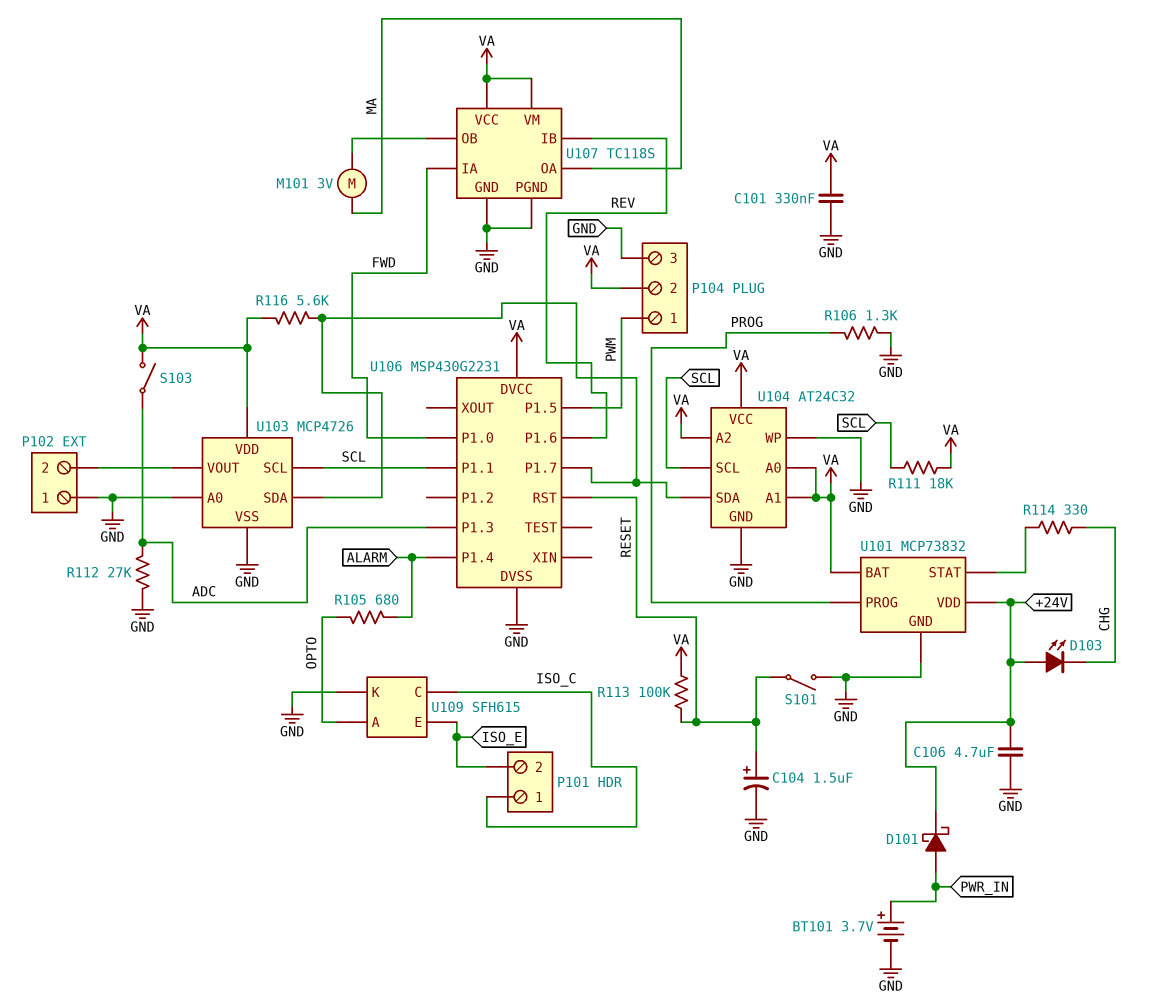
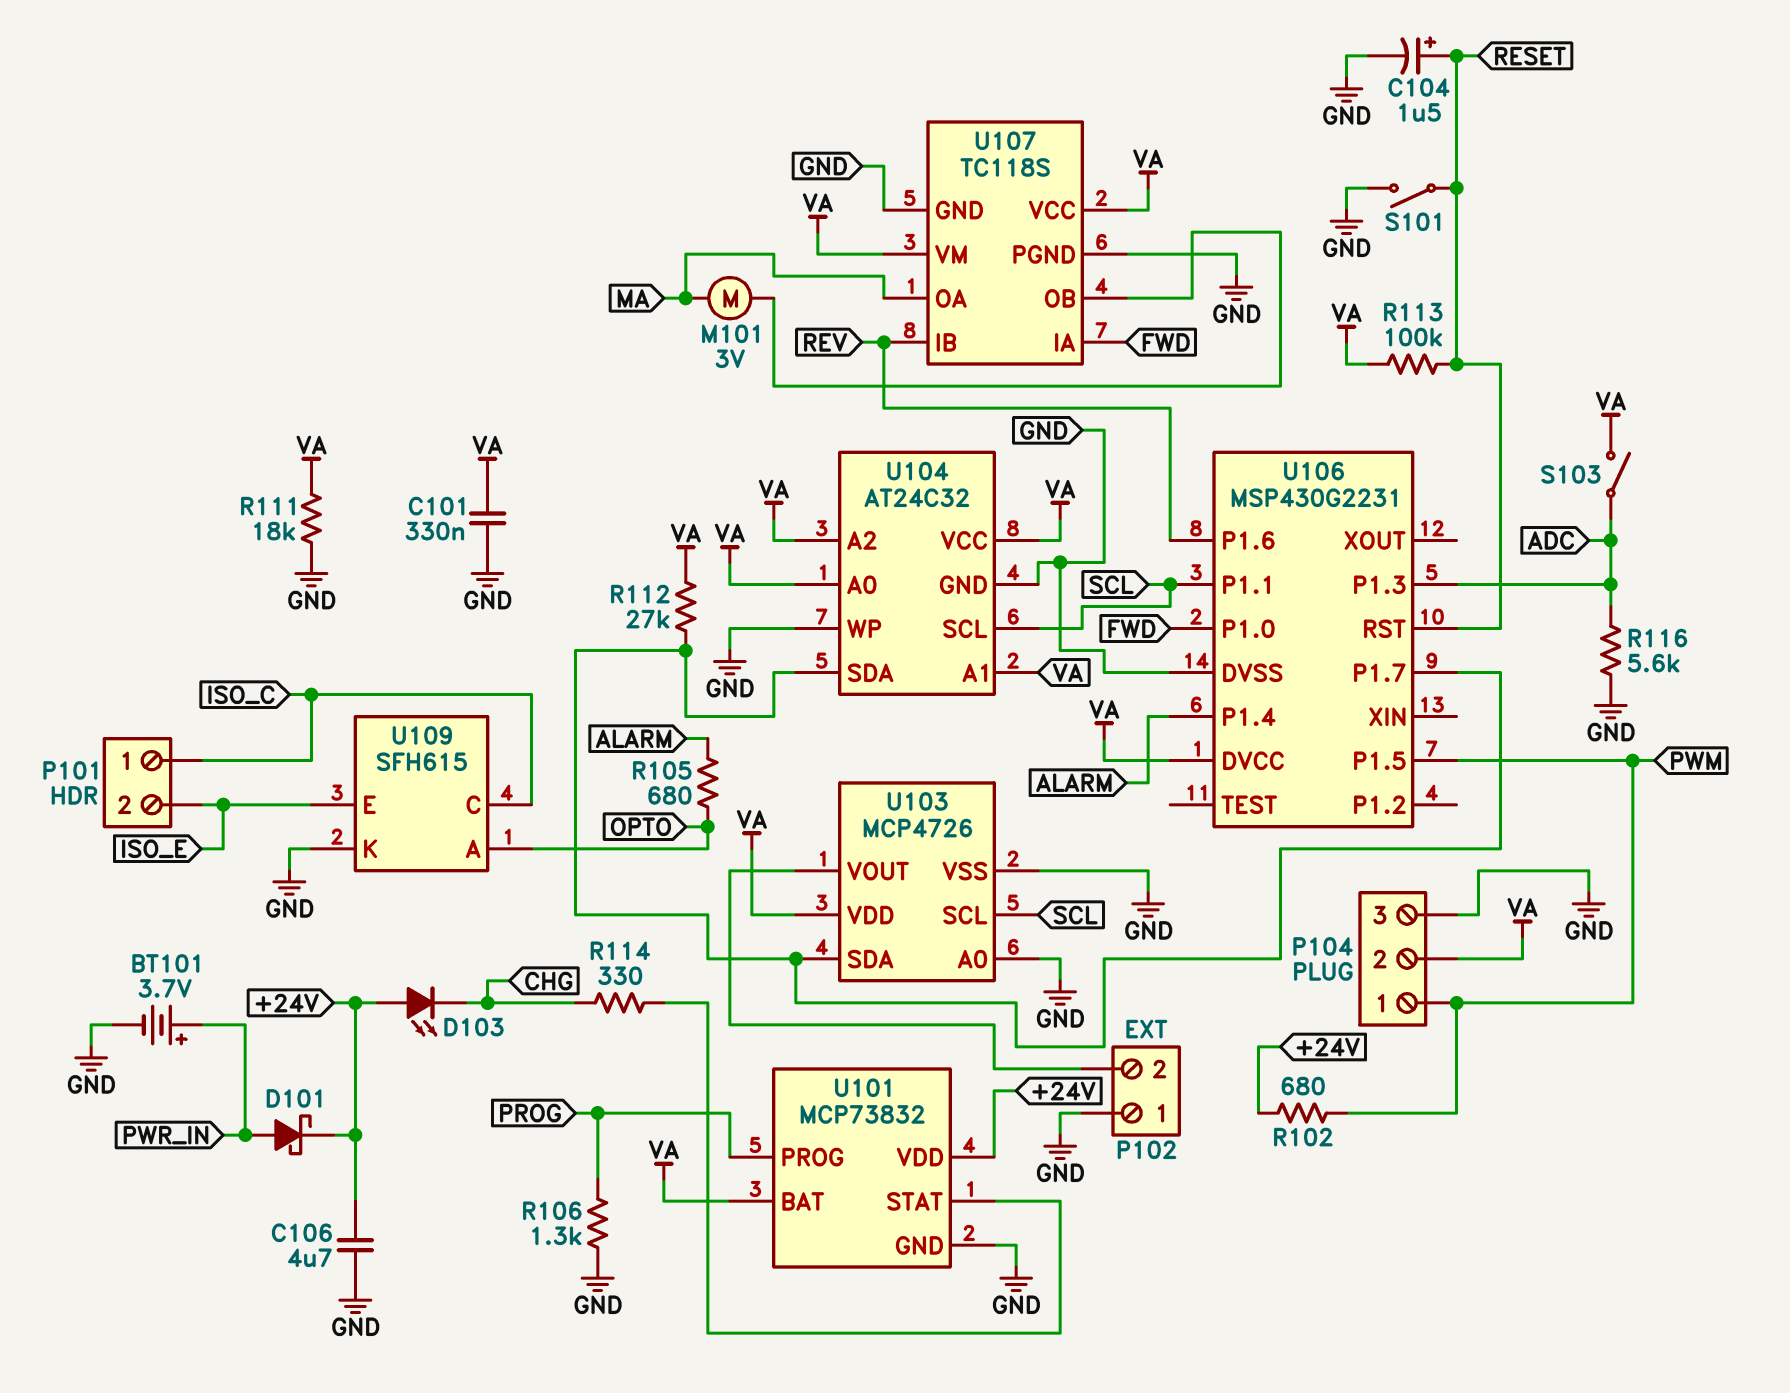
R102: none -> 680 (+24V, PWM)
R111: 18k (SCL, VA) -> 18k (GND, VA)
R112: 27k (ADC, GND) -> 27k (U103/SDA, VA)
R116: 5.6k (U103/SDA, VA) -> 5.6k (ADC, GND)

